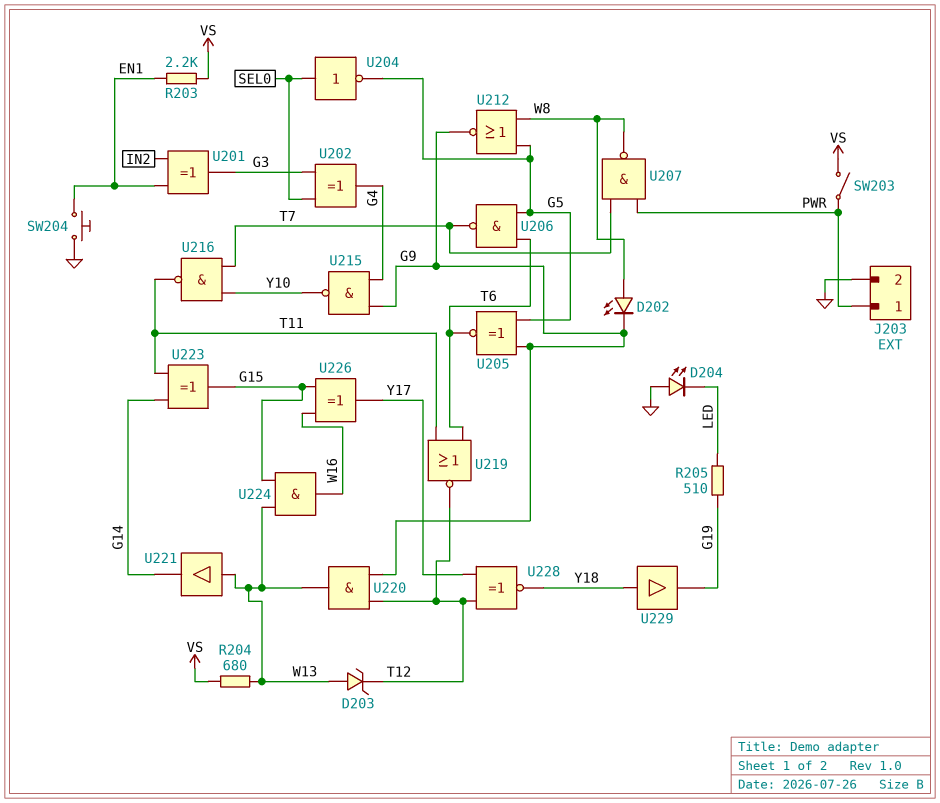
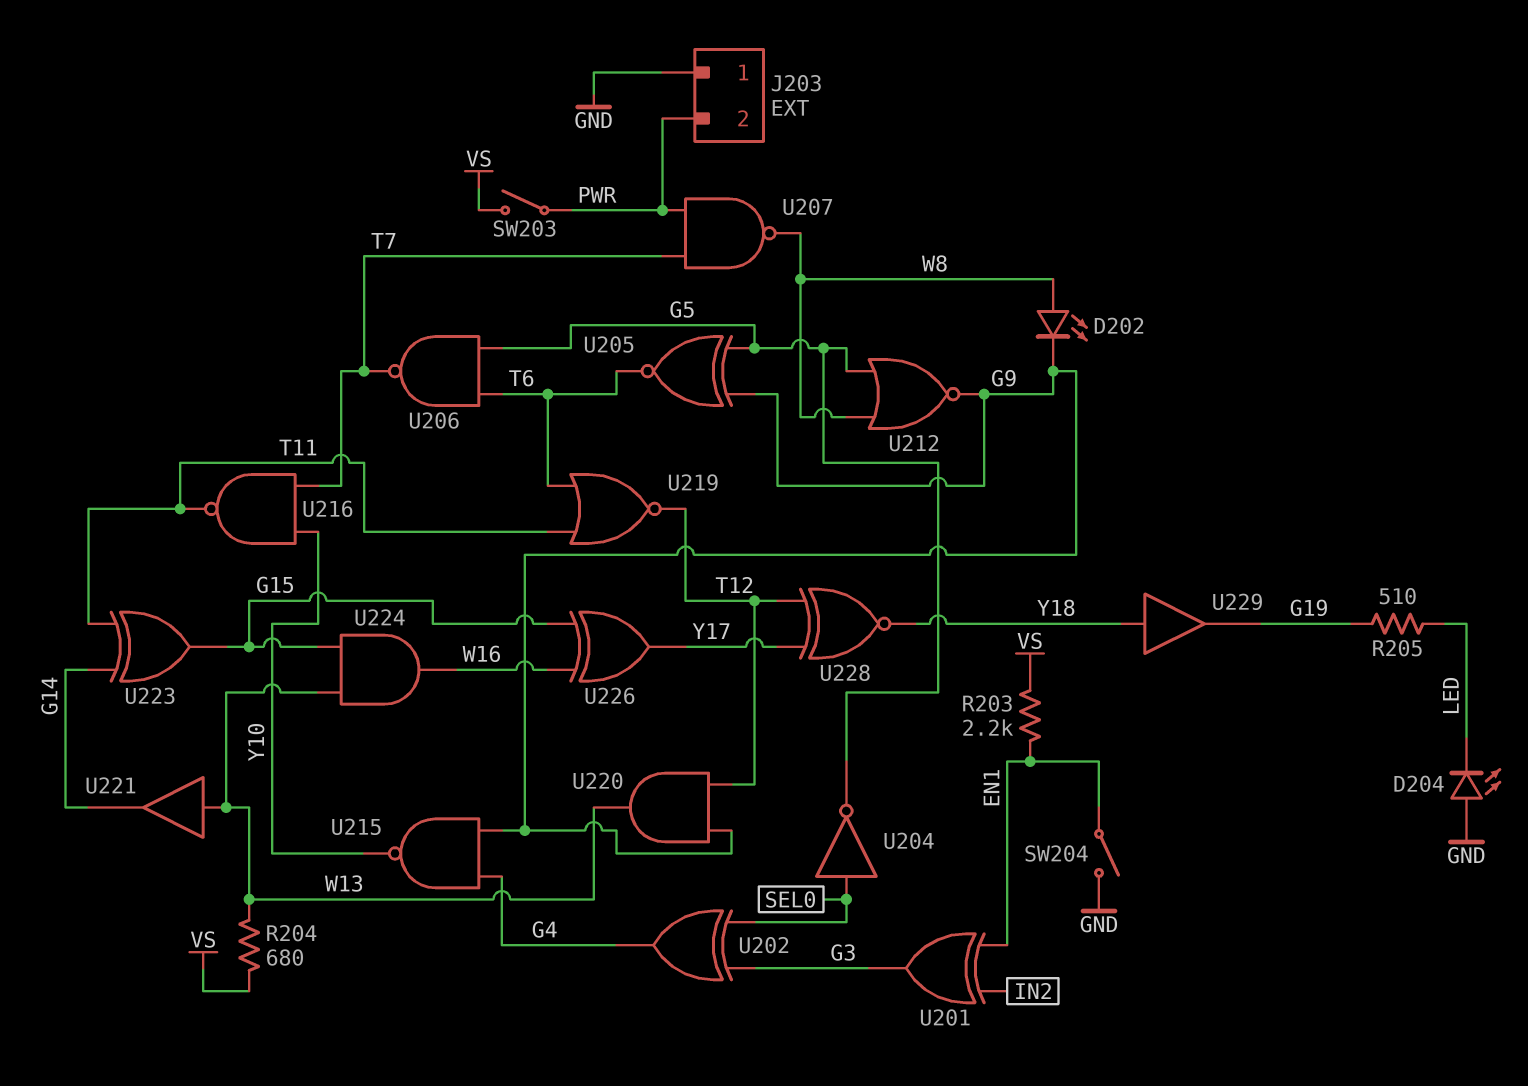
D203: zener (A W13, K T12) -> none
J203 pin 1: PWR -> GND
J203 pin 2: GND -> PWR
SW204: button (EN1, GND) -> switch (EN1, GND)

